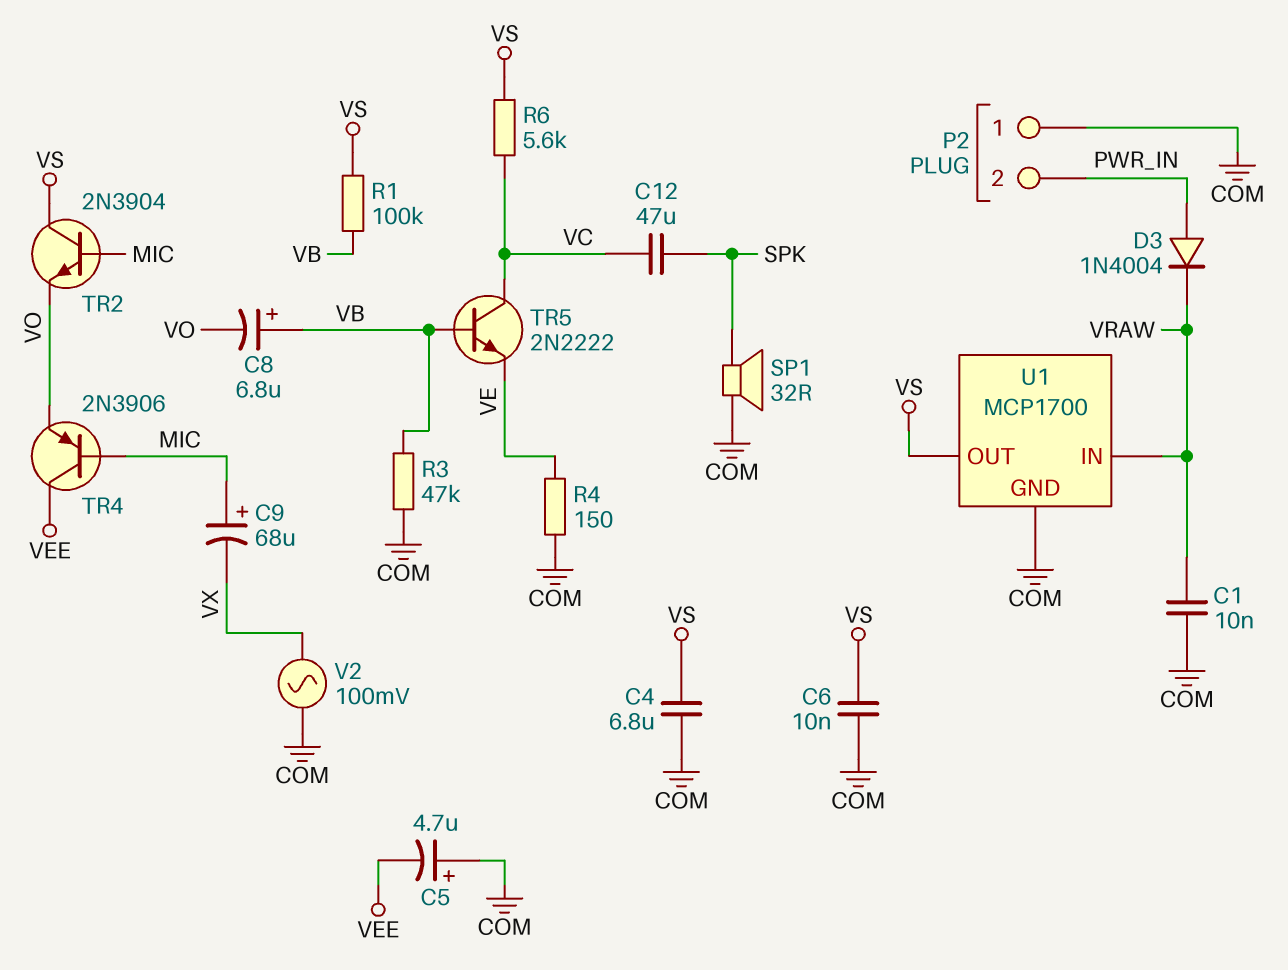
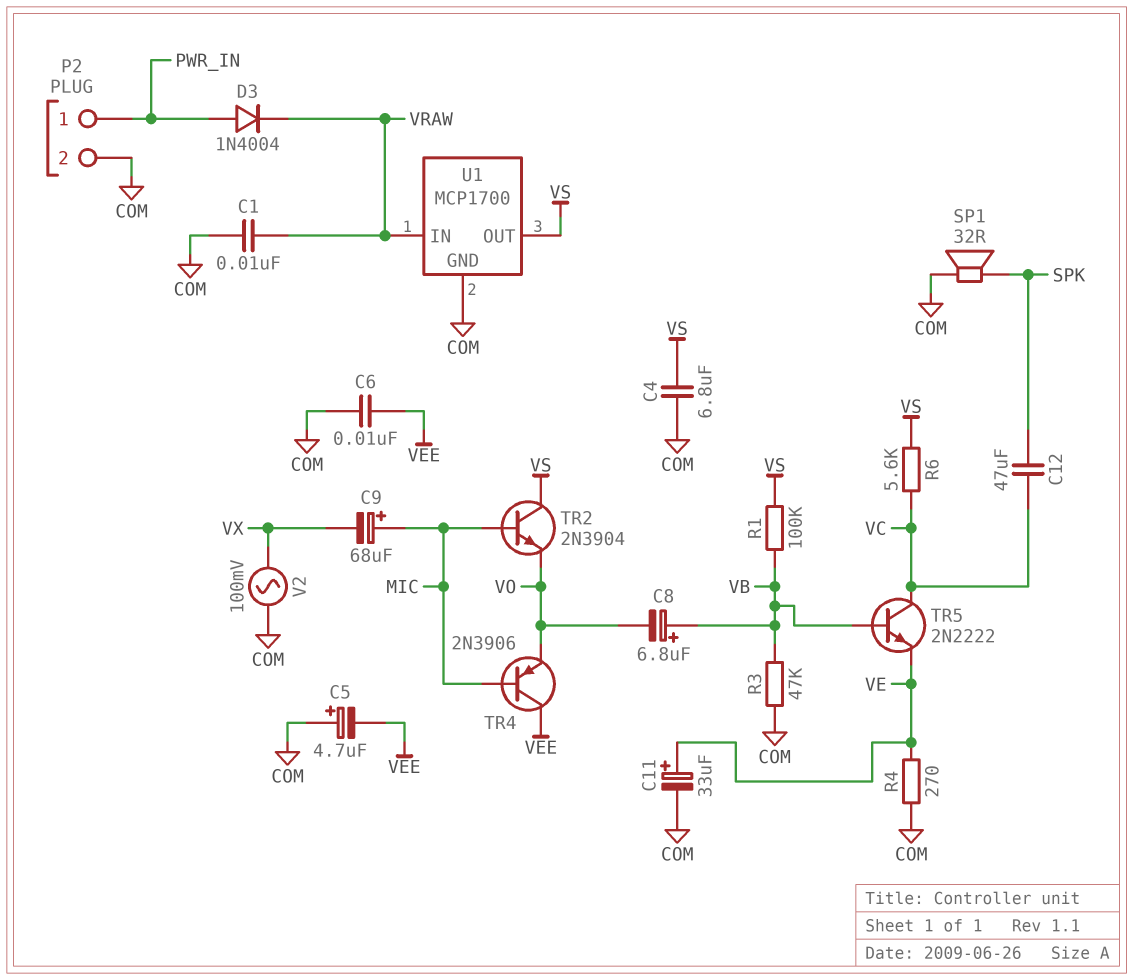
C6: 10nF (COM, VS) -> 10nF (COM, VEE)
C11: none -> 33uF (plus VE, minus COM)
P2 pin 1: COM -> PWR_IN
P2 pin 2: PWR_IN -> COM
R4: 150 (COM, VE) -> 270 (COM, VE)

